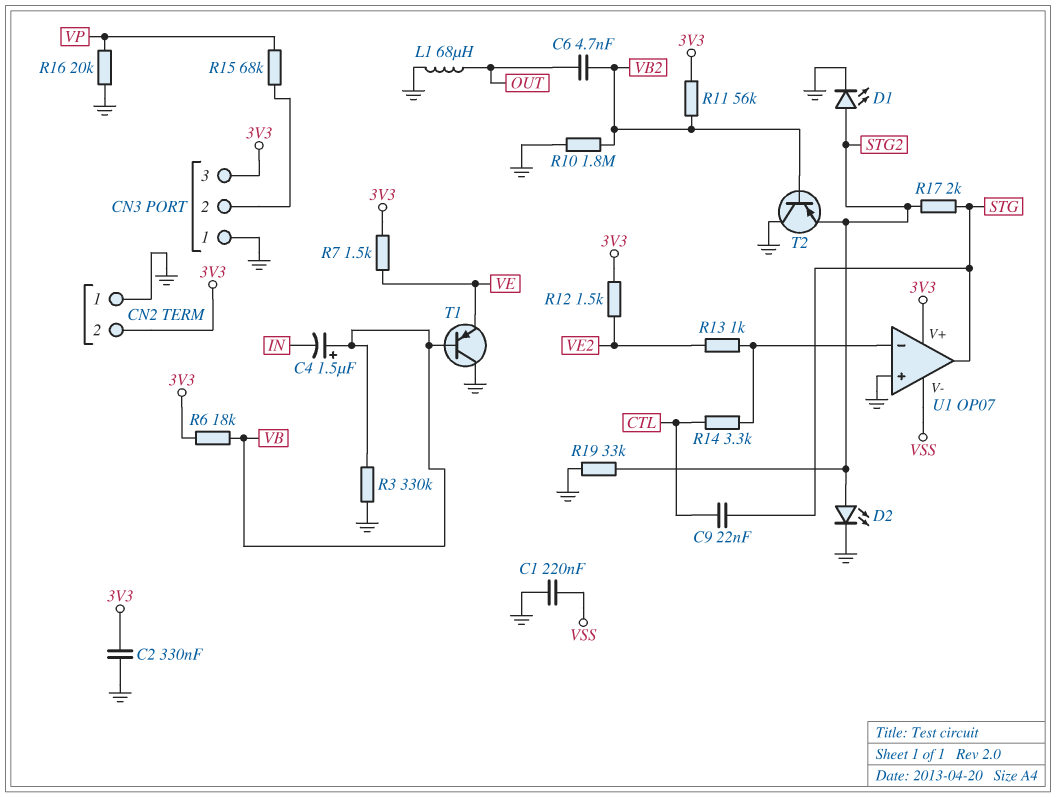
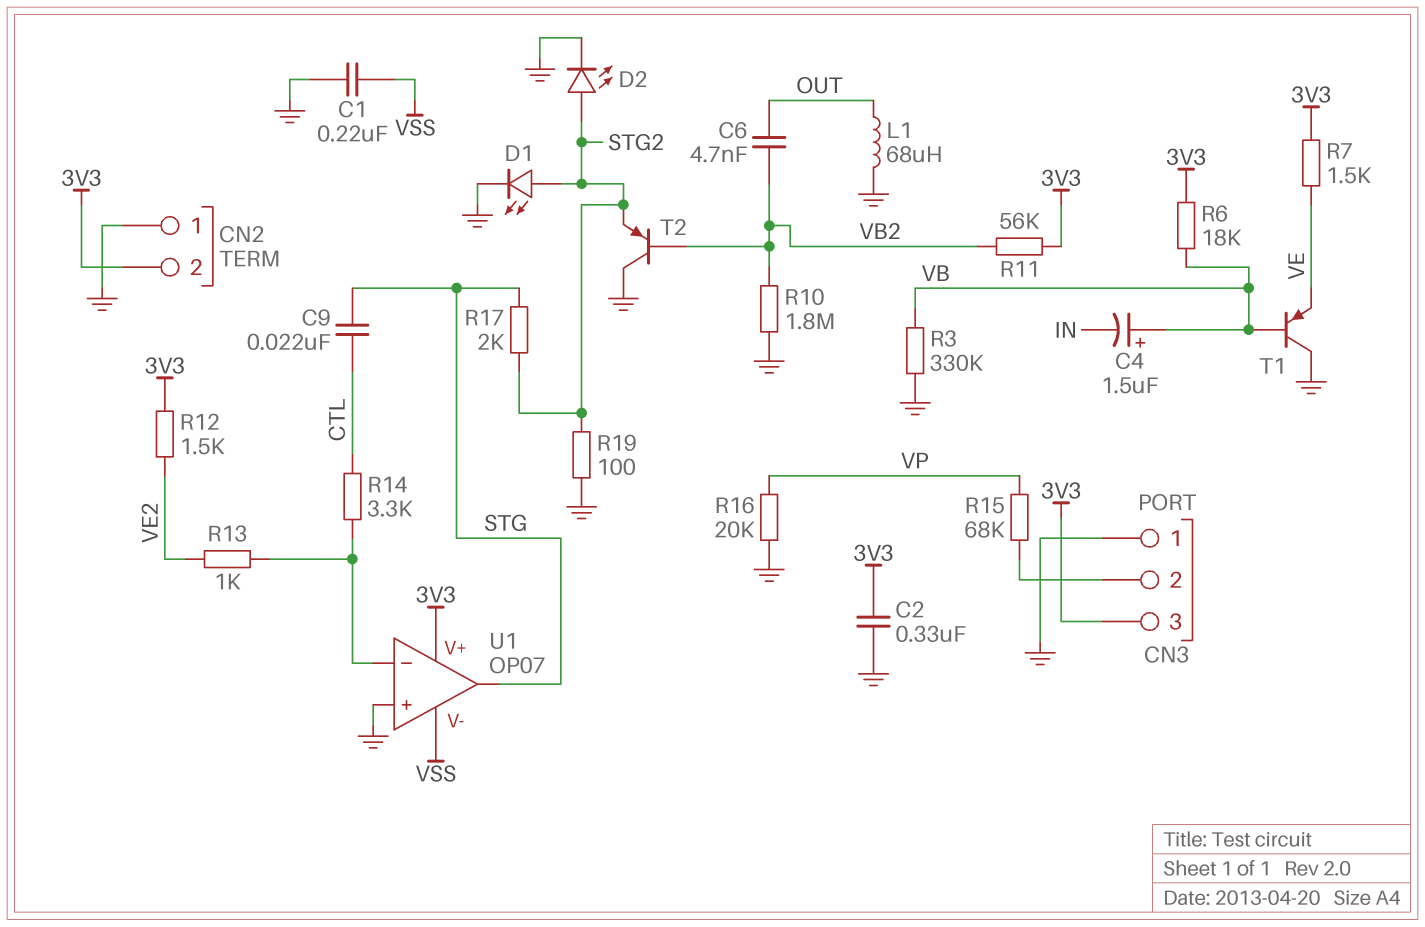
R19: 33k (GND, STG2) -> 100 (GND, STG2)

